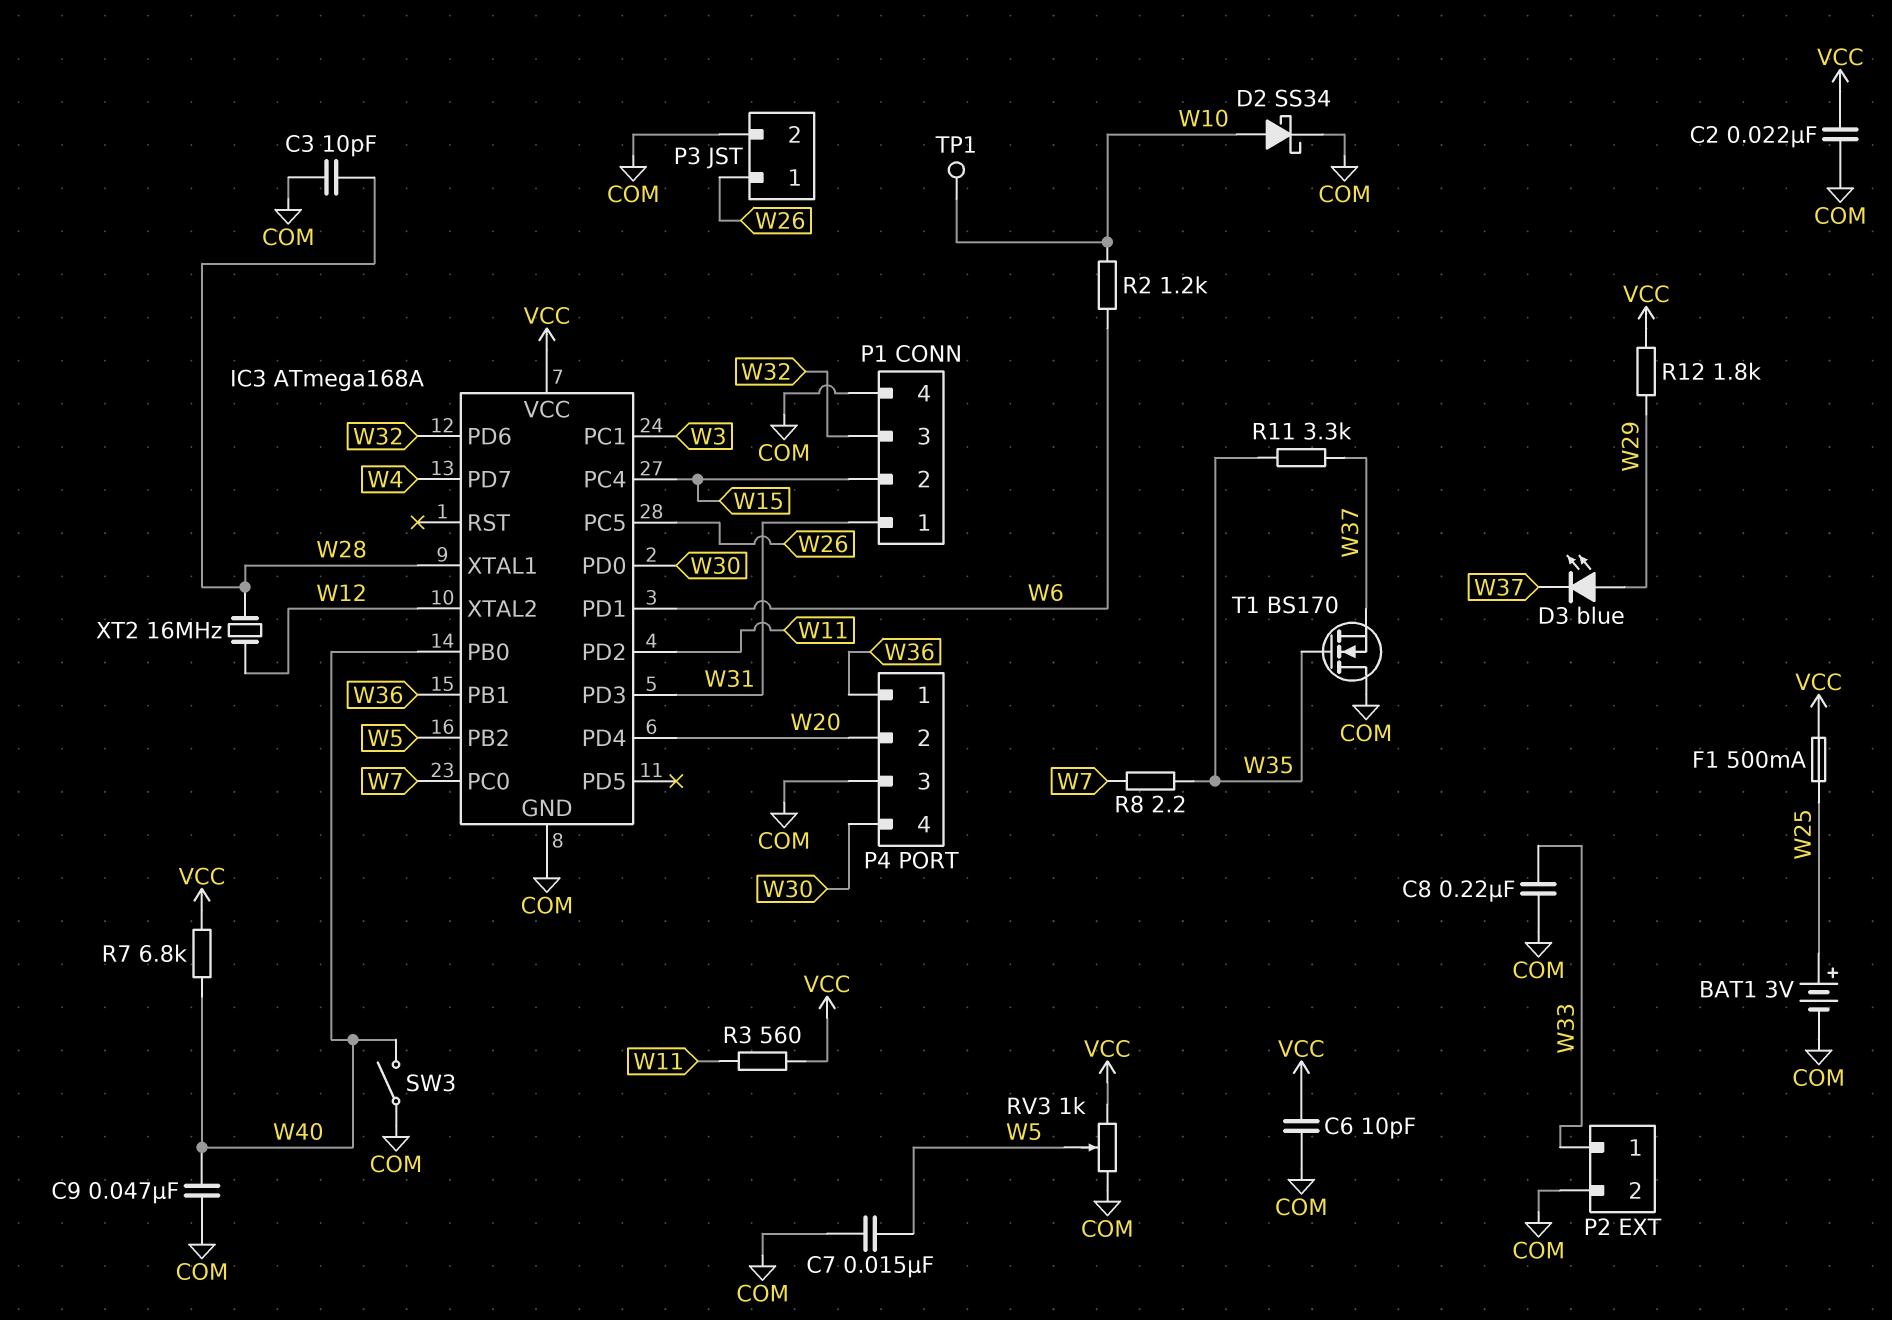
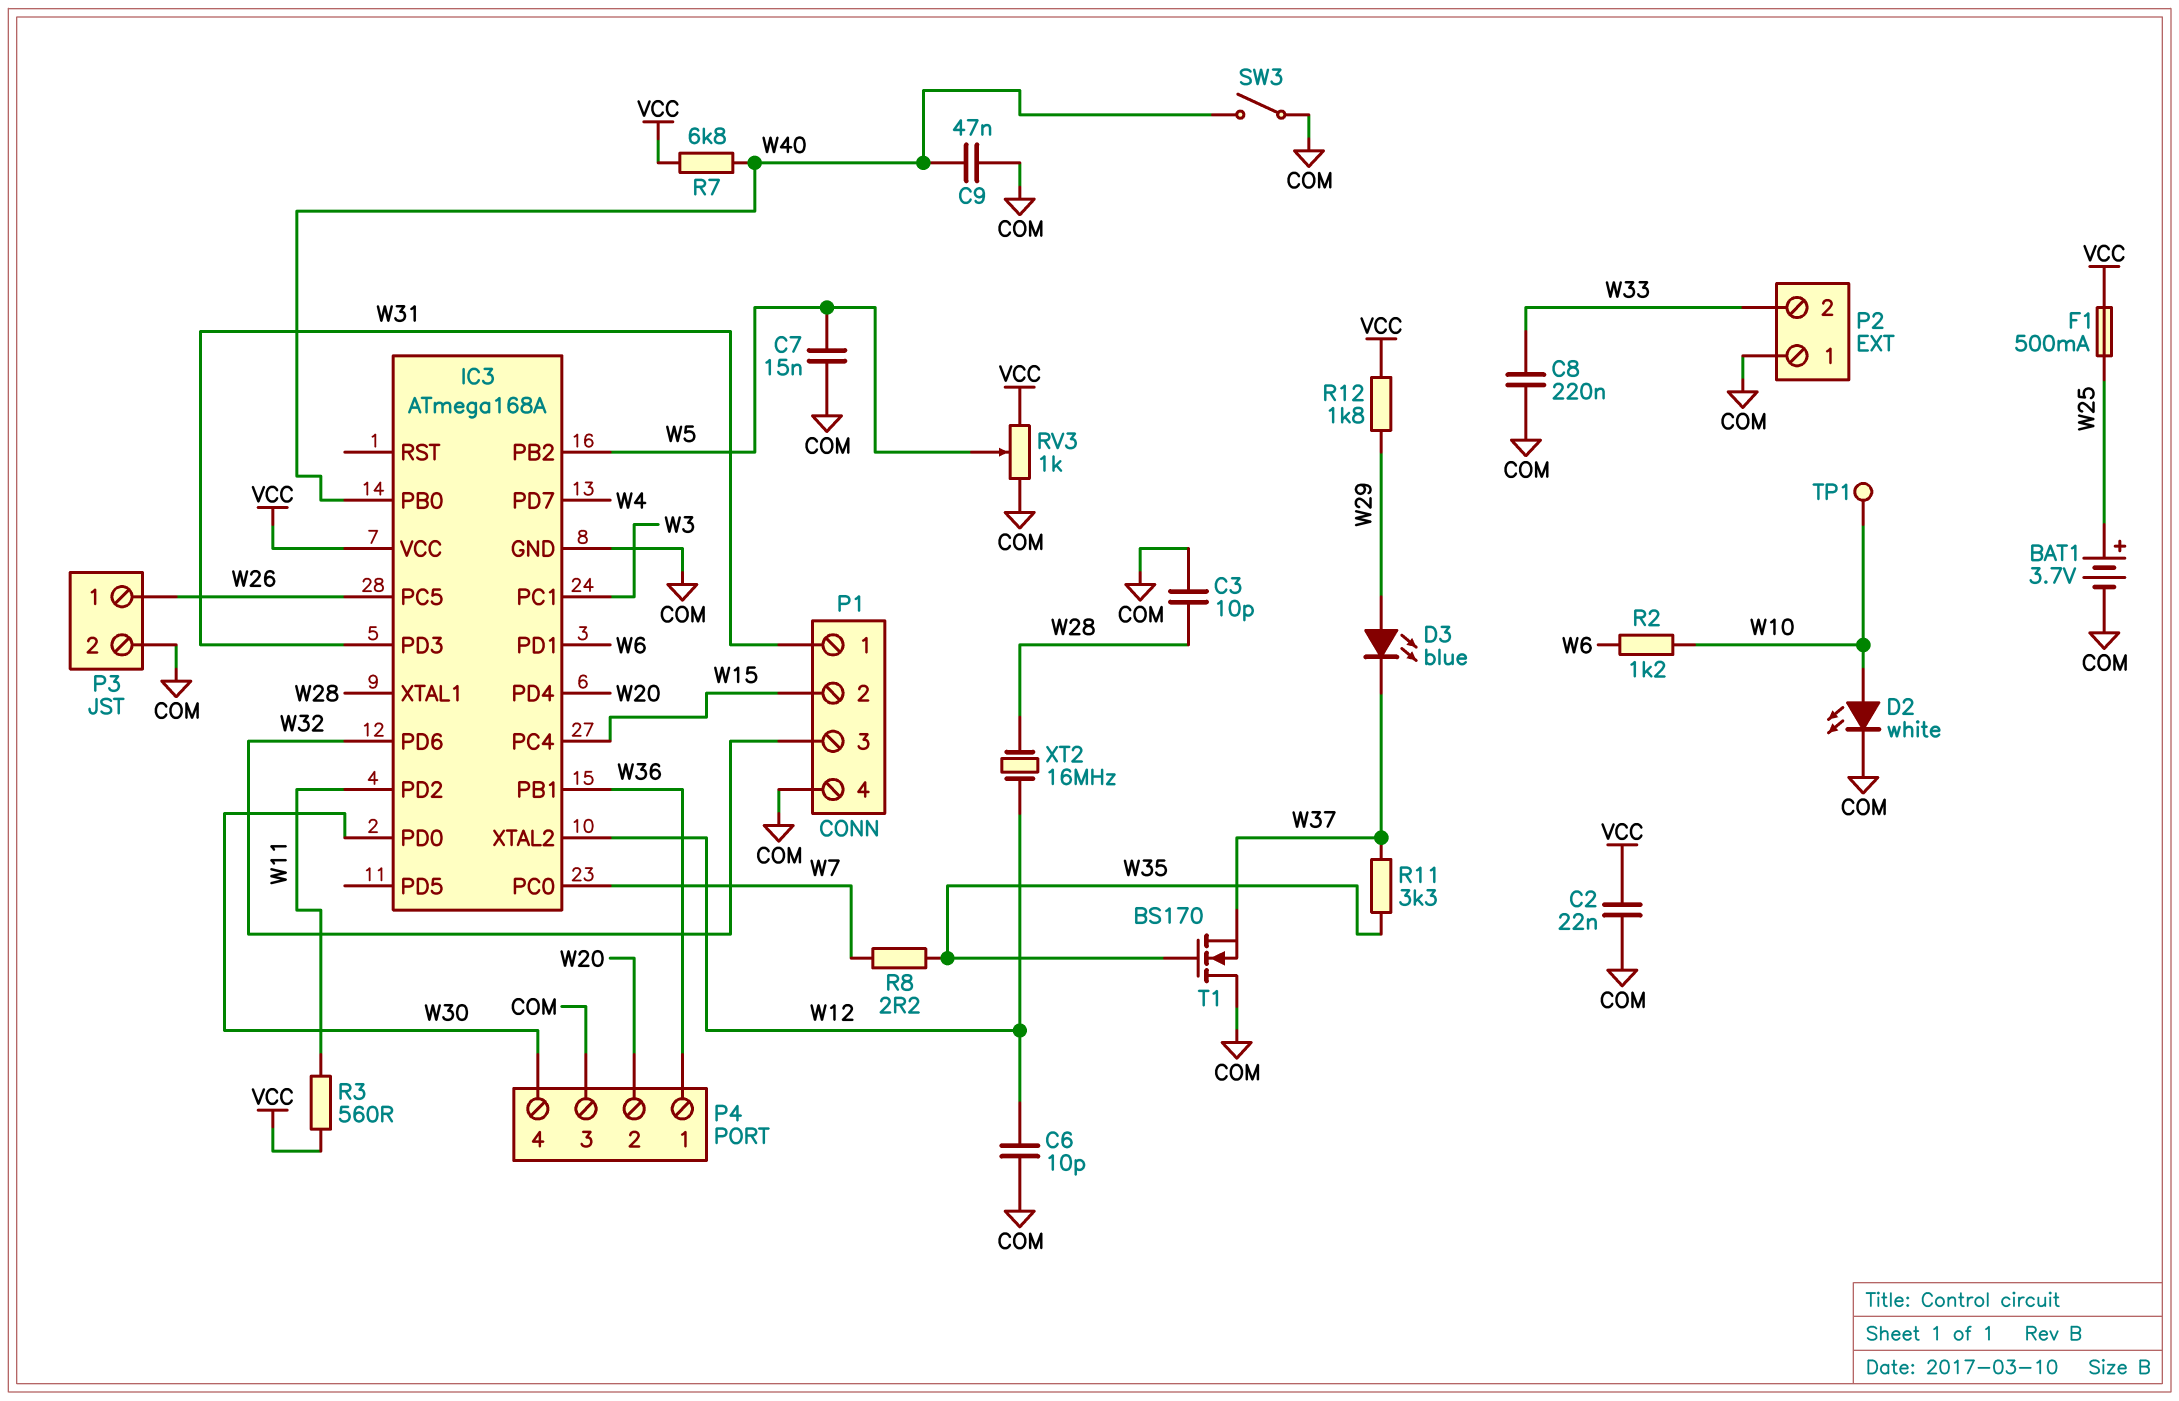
BAT1: 3V (plus W25, minus COM) -> 3.7V (plus W25, minus COM)
C6: 10pF (COM, VCC) -> 10pF (COM, W12)
D2: schottky SS34 (A W10, K COM) -> LED white (A W10, K COM)
P2 pin 1: W33 -> COM
P2 pin 2: COM -> W33

